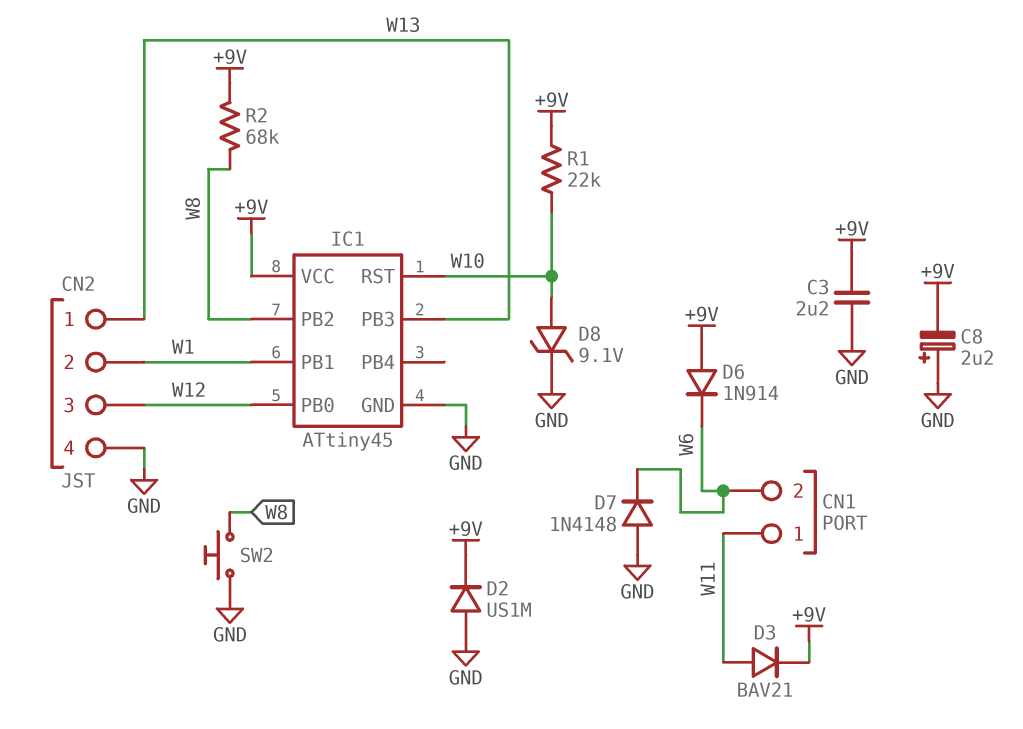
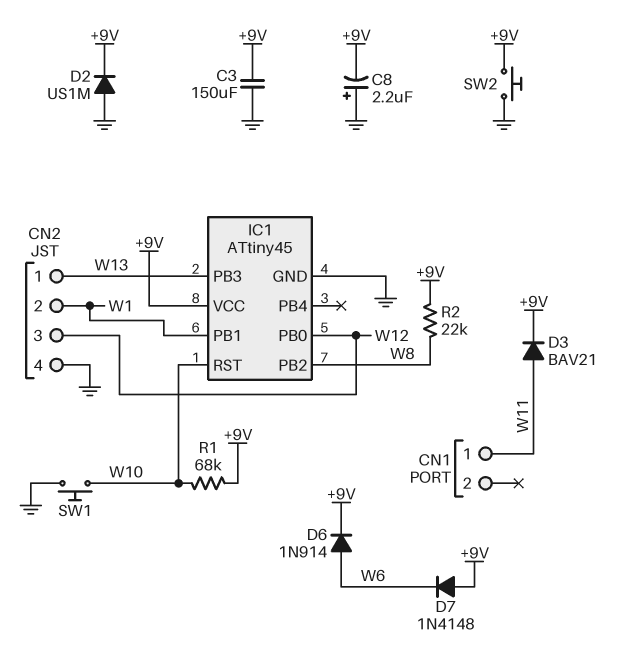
C3: 2.2uF (+9V, GND) -> 150uF (+9V, GND)
CN1 pin 2: W6 -> none
D6: diode 1N914 (A +9V, K W6) -> diode 1N914 (A W6, K +9V)
D7: diode 1N4148 (A GND, K W6) -> diode 1N4148 (A +9V, K W6)
D8: zener 9.1V (A W10, K GND) -> none
R1: 22k (+9V, W10) -> 68k (+9V, W10)
R2: 68k (+9V, W8) -> 22k (+9V, W8)
SW1: none -> button (GND, W10)
SW2: button (GND, W8) -> button (+9V, GND)

